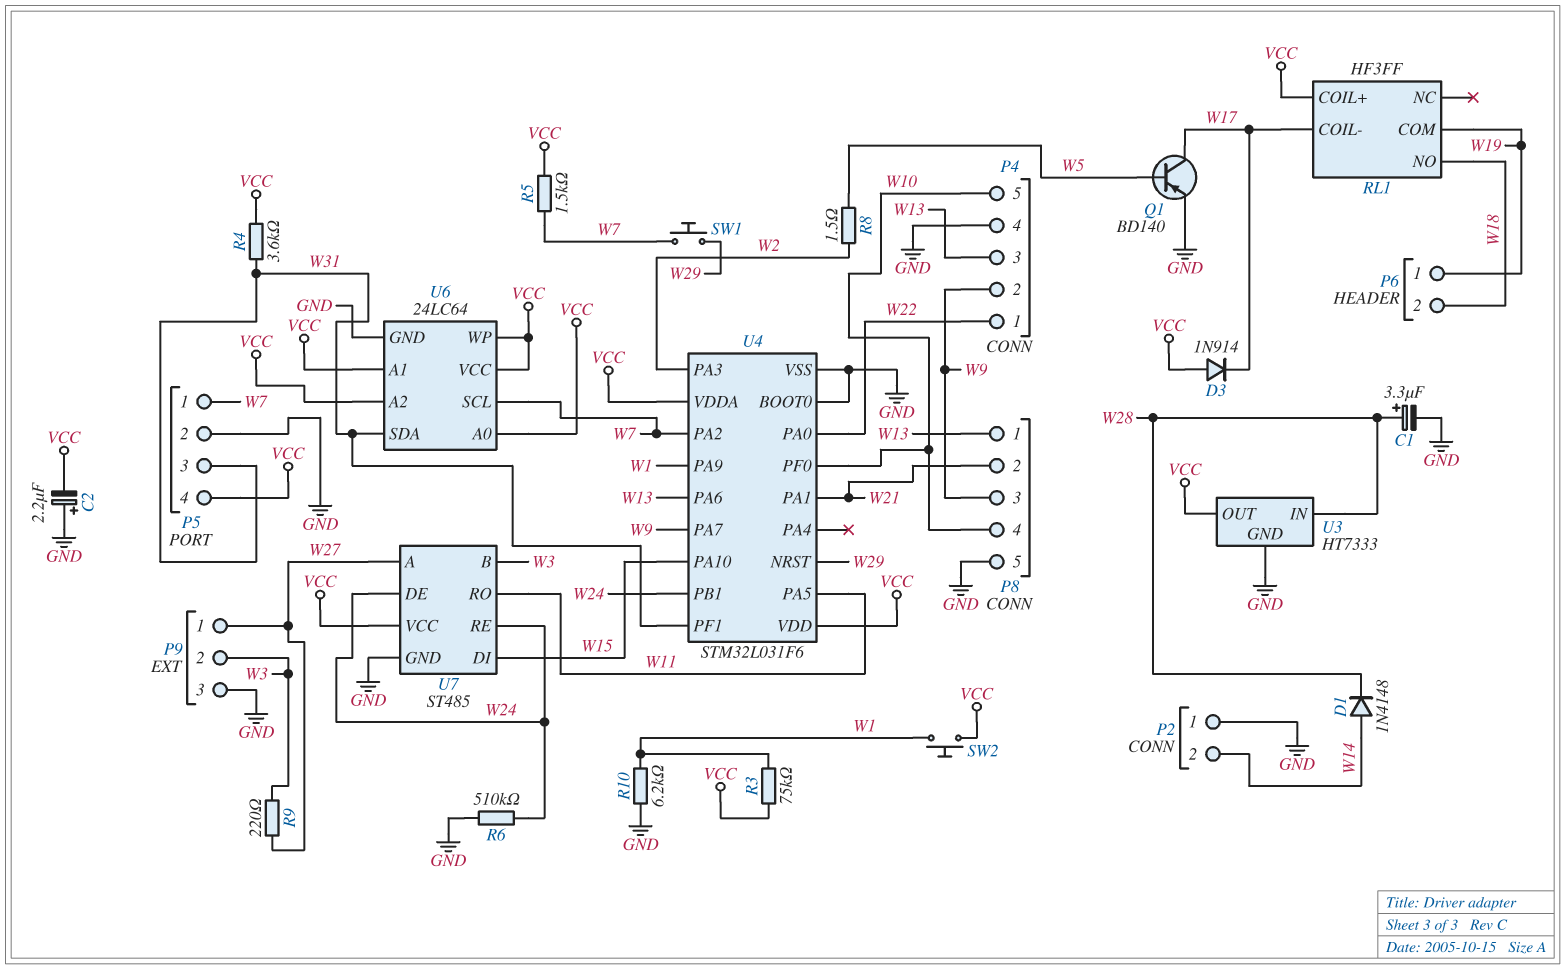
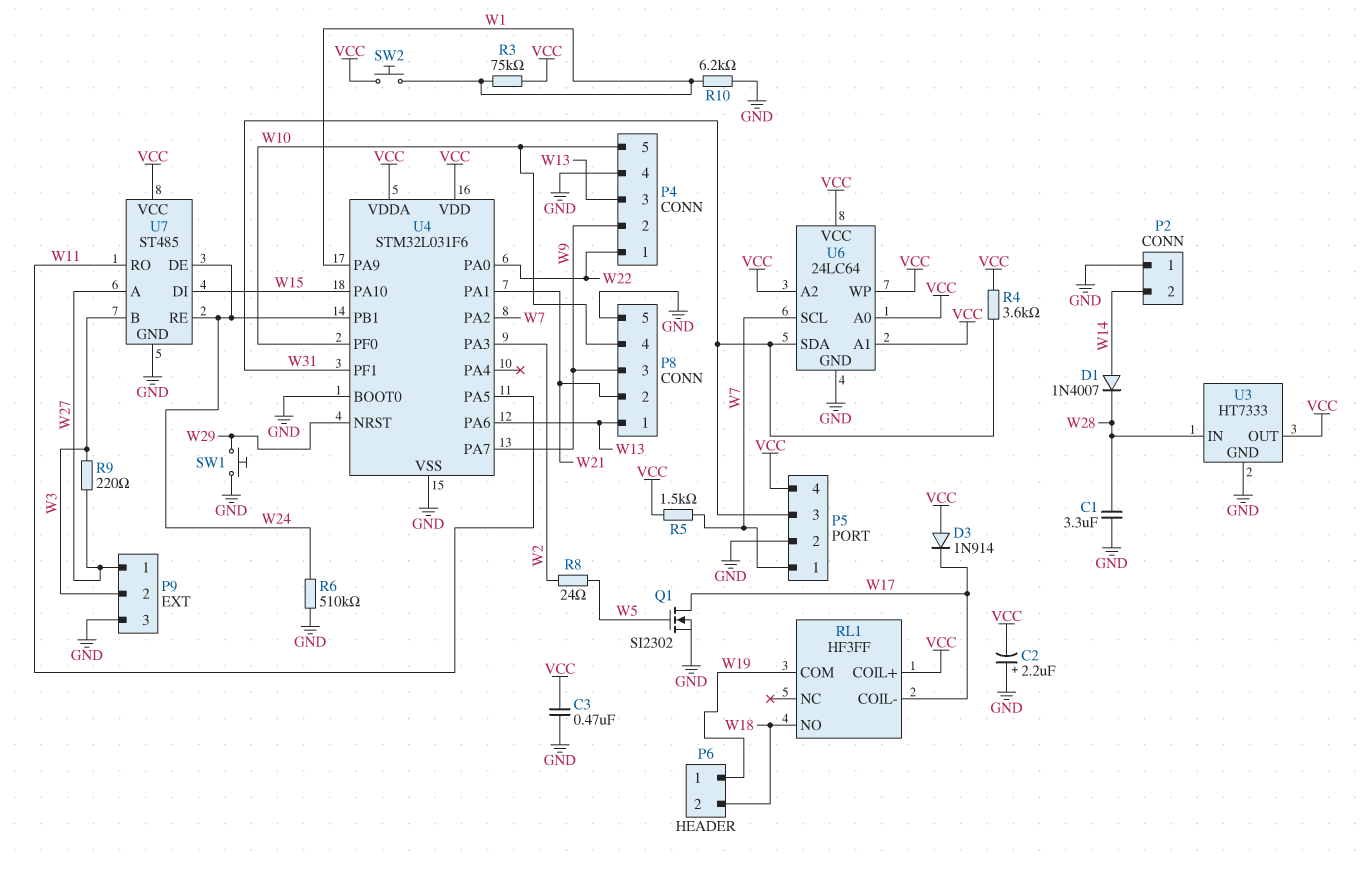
C1: 3.3uF (plus W28, minus GND) -> 3.3uF (GND, W28)
C3: none -> 470nF (GND, VCC)
D1: diode 1N4148 (A W14, K W28) -> diode 1N4007 (A W14, K W28)
Q1: PNP BD140 (B W5, C W17, E GND) -> NMOS SI2302 (G W5, D W17, S GND)
R8: 1.5 (W2, W5) -> 24 (W2, W5)
SW1: button (W7, W29) -> button (GND, W29)

